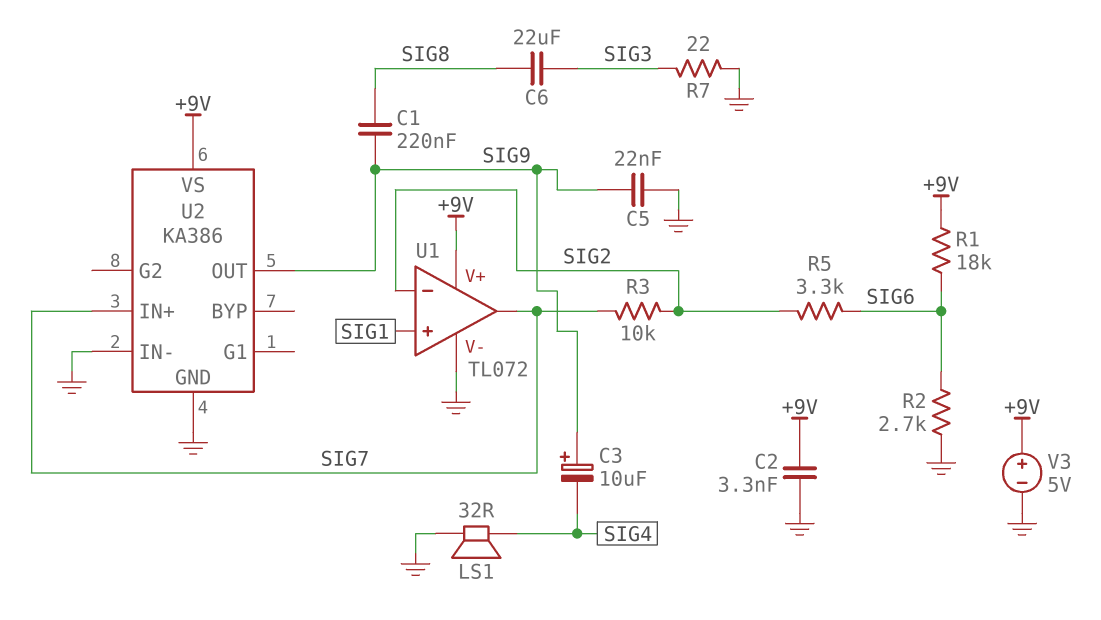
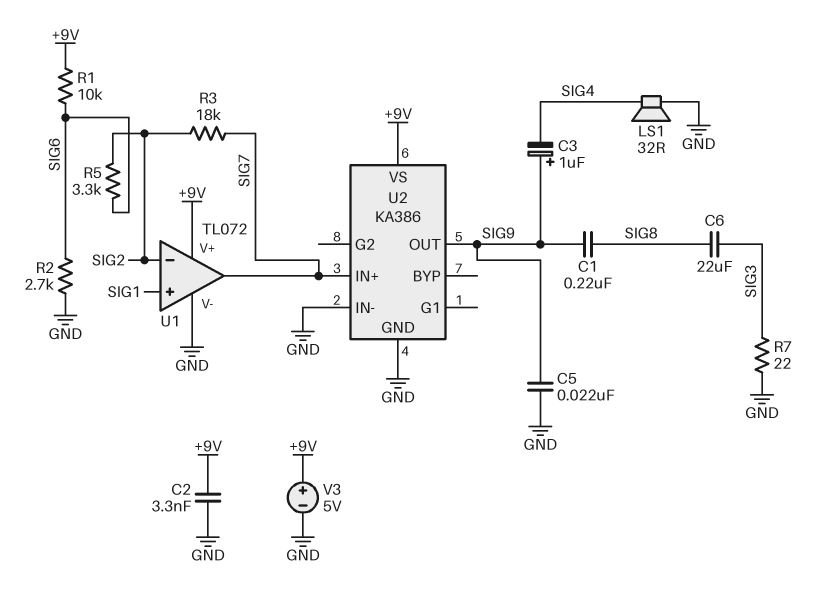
C3: 10uF (plus SIG9, minus SIG4) -> 1uF (plus SIG9, minus SIG4)
R1: 18k (+9V, SIG6) -> 10k (+9V, SIG6)
R3: 10k (SIG2, SIG7) -> 18k (SIG2, SIG7)

